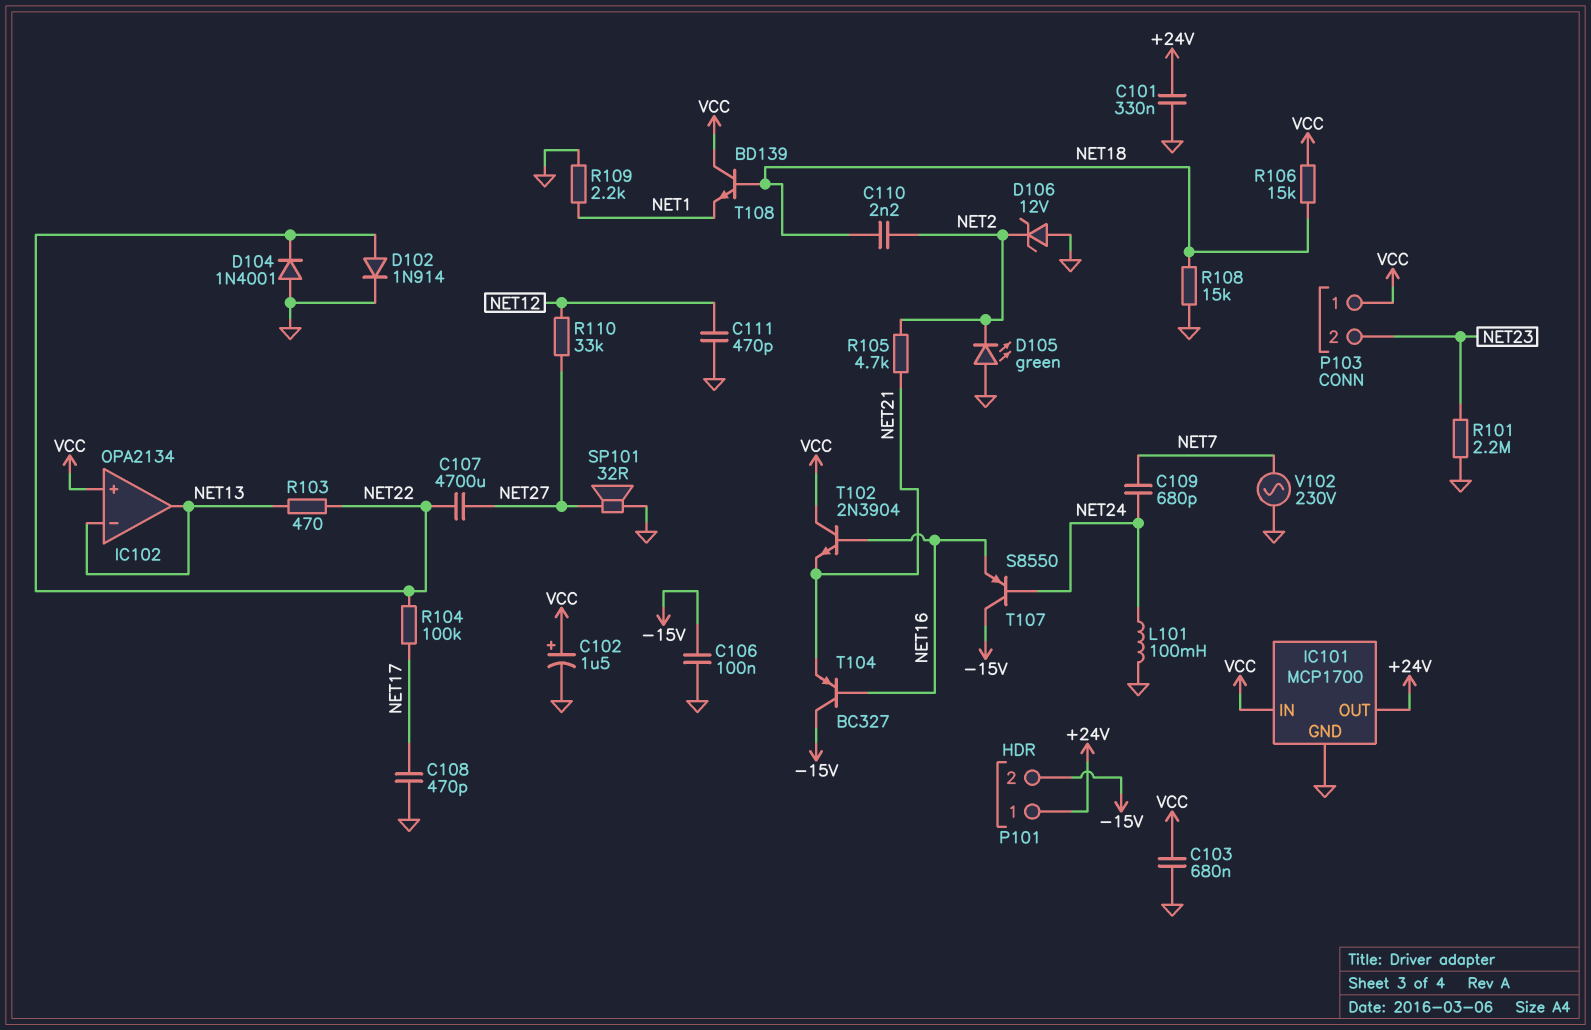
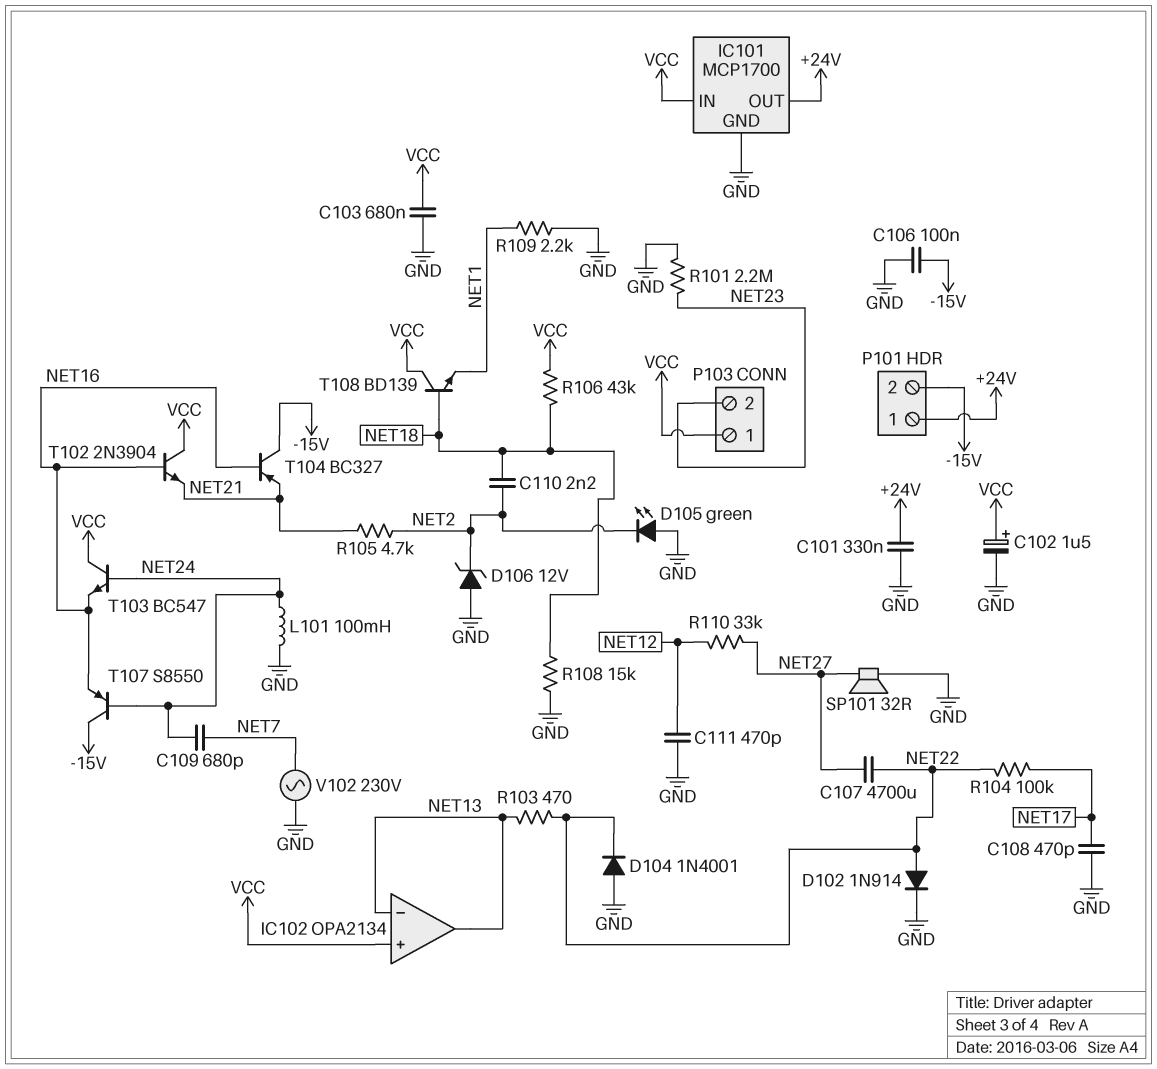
R106: 15k (NET18, VCC) -> 43k (NET18, VCC)
T103: none -> NPN BC547 (B NET24, C VCC, E NET16)

